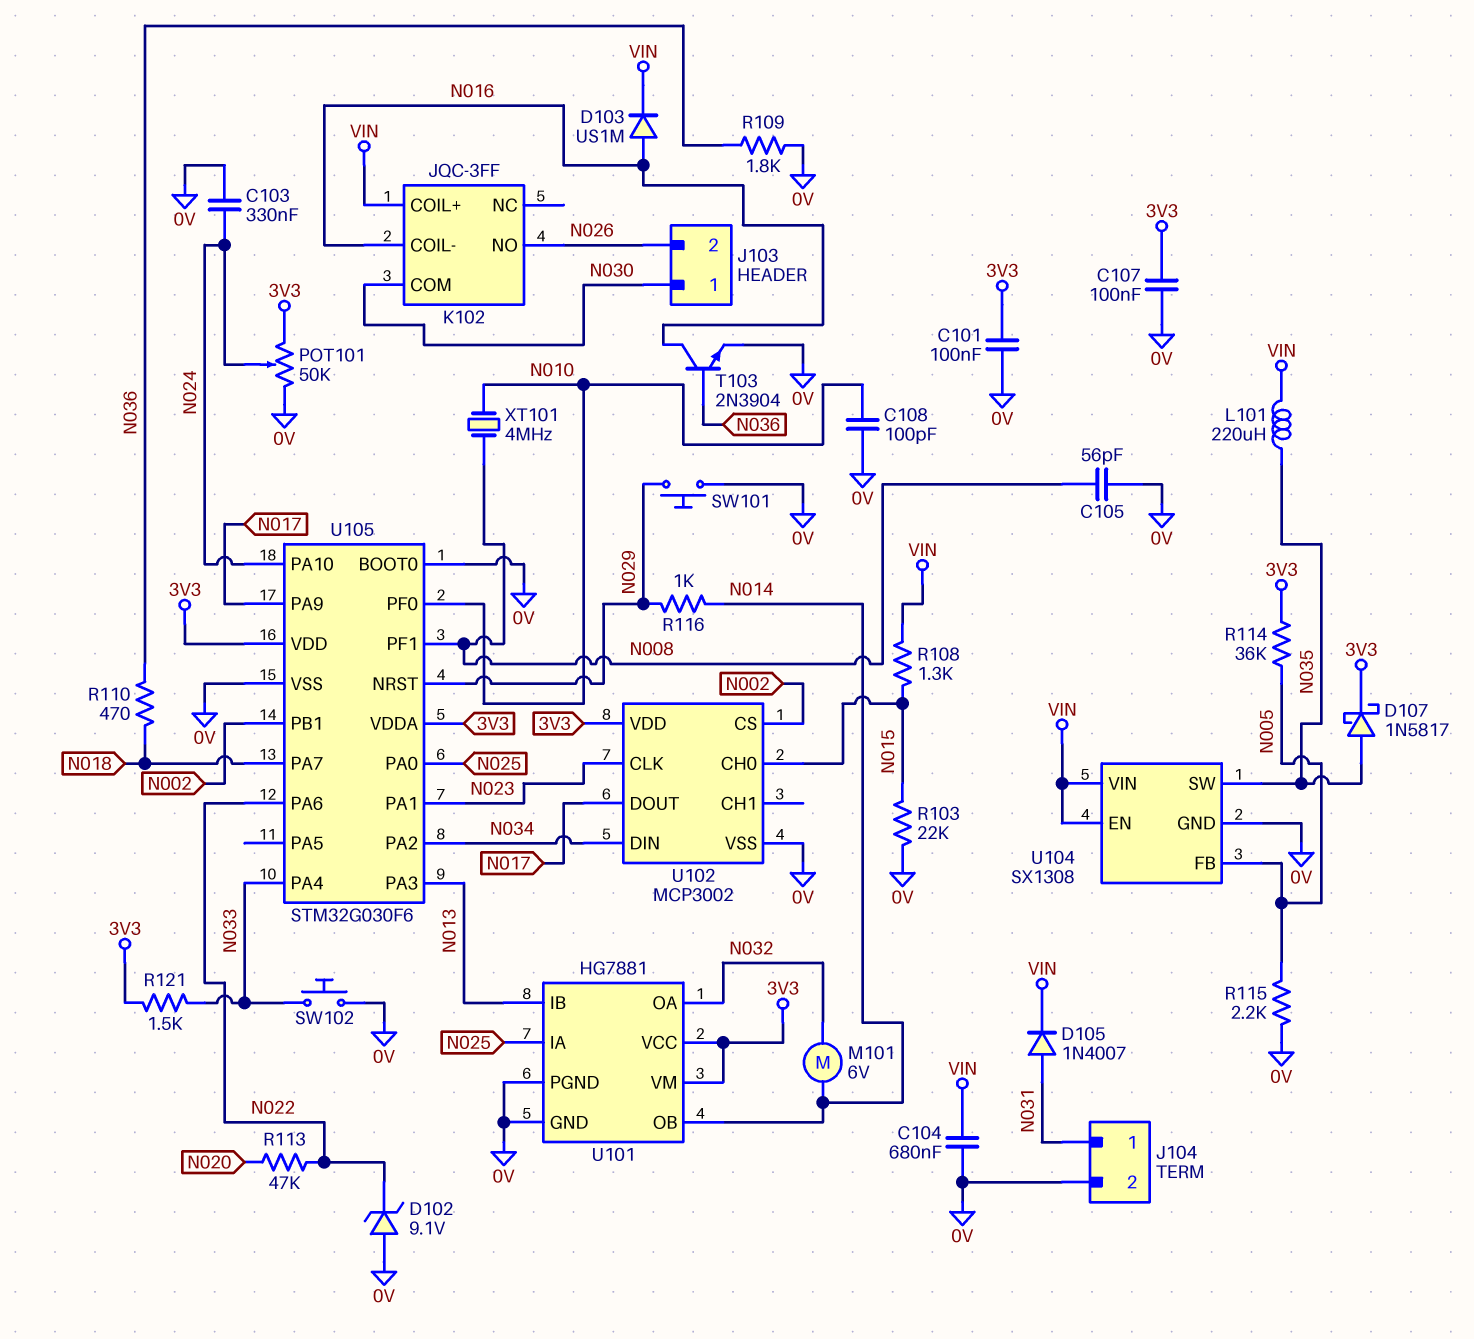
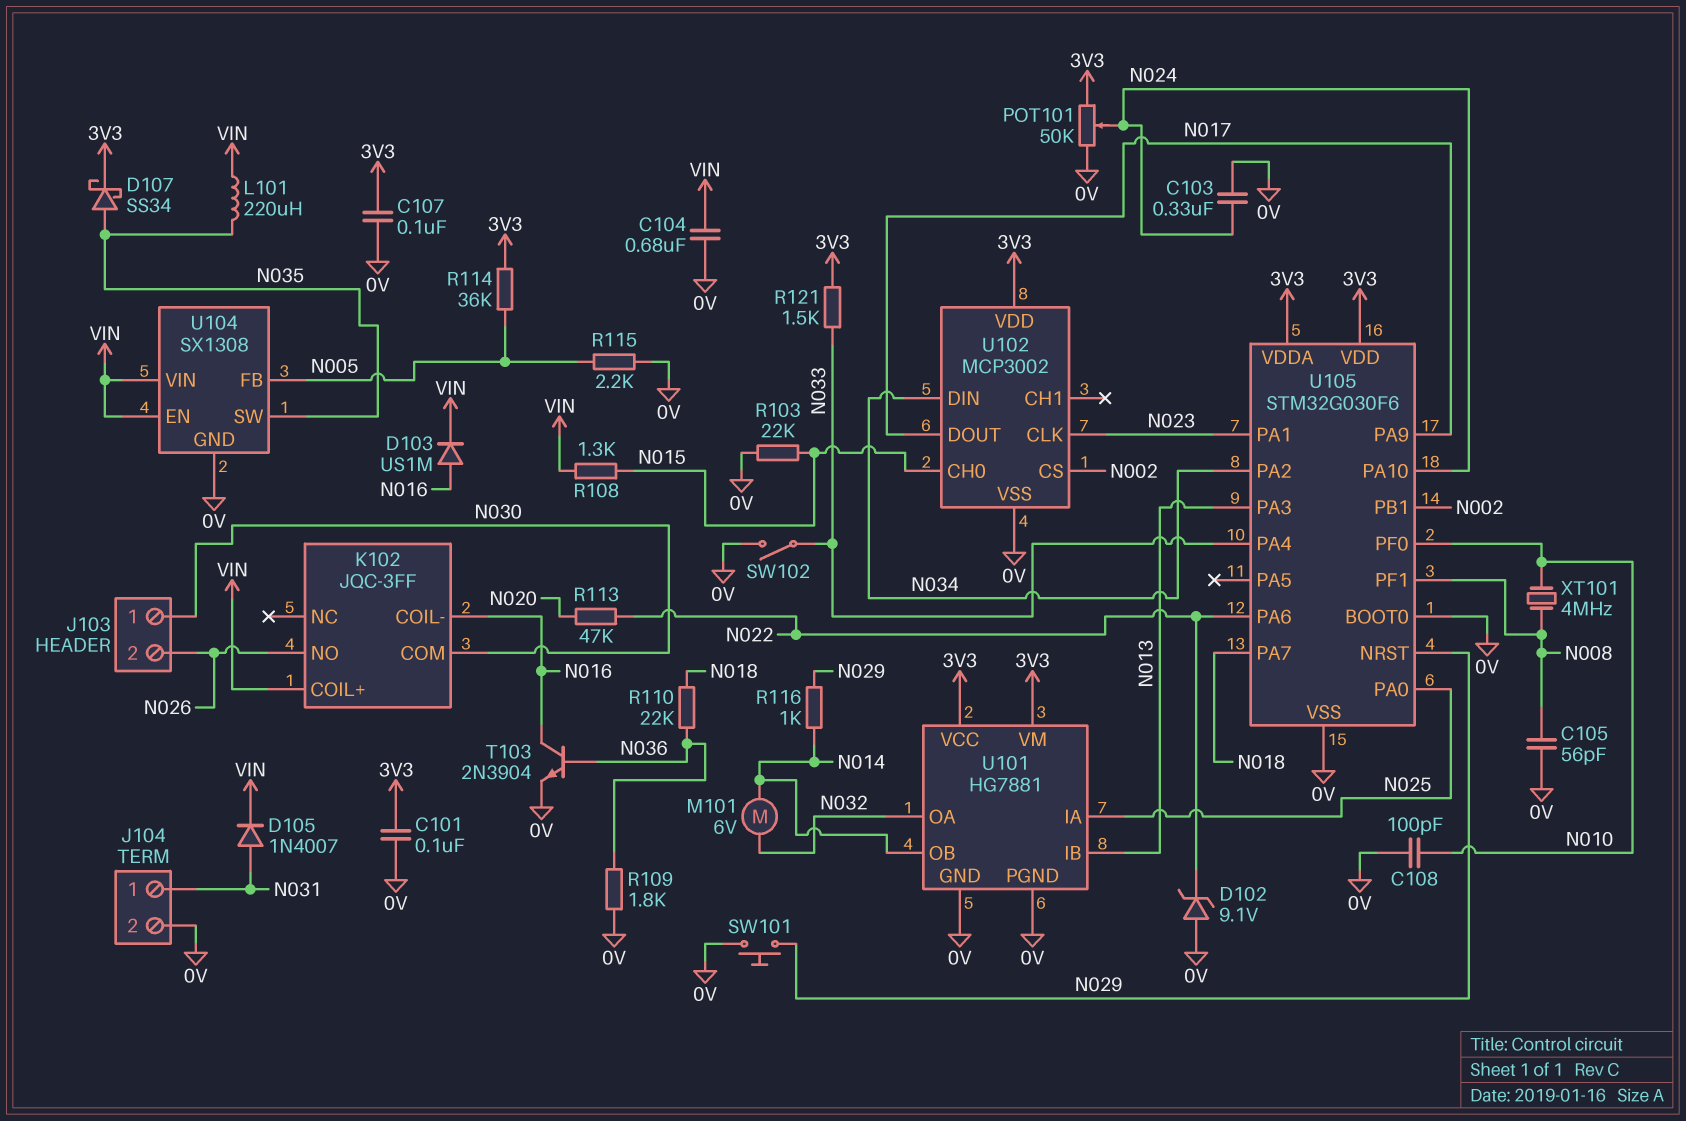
D107: schottky 1N5817 (A N035, K 3V3) -> schottky SS34 (A N035, K 3V3)
R110: 470 (N018, N036) -> 22k (N018, N036)
SW102: button (0V, N033) -> switch (0V, N033)

